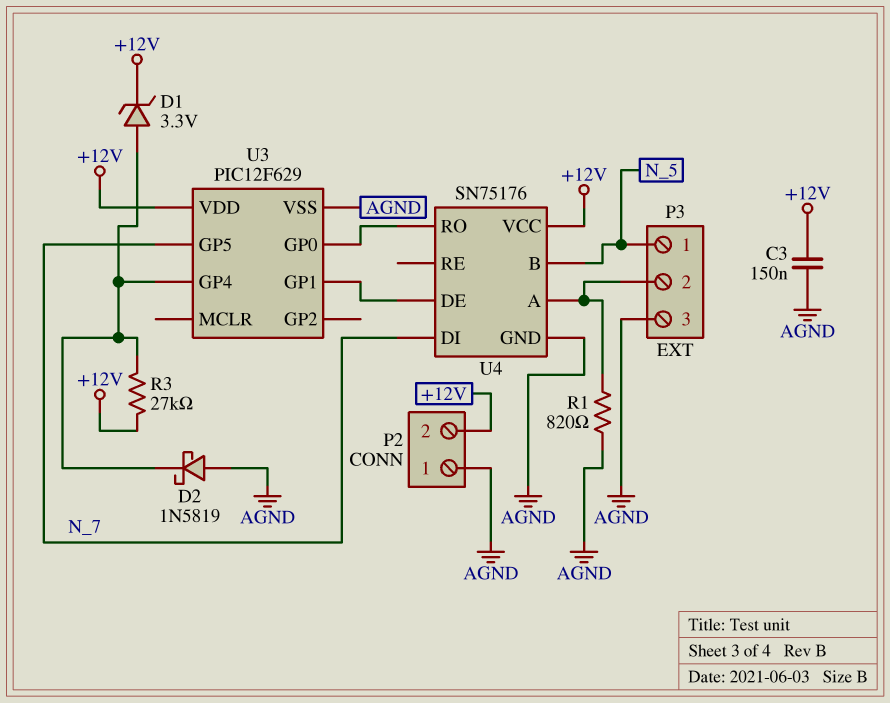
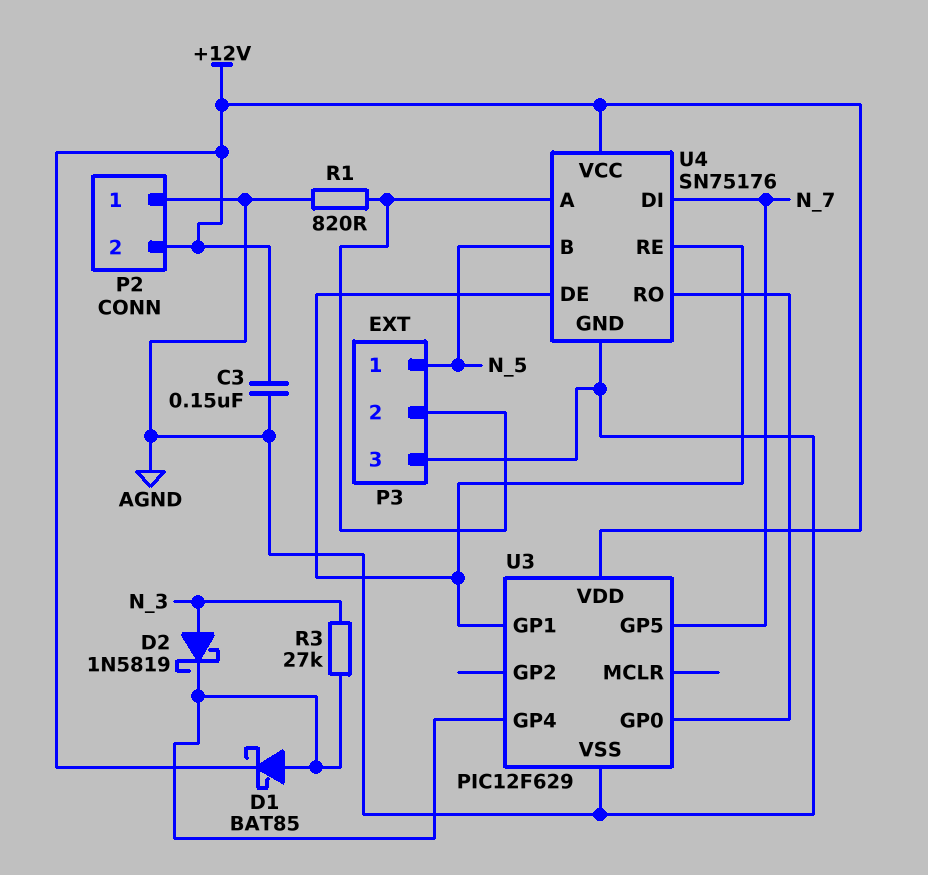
D1: zener 3.3V (A U3/GP4, K +12V) -> schottky BAT85 (A U3/GP4, K +12V)
D2: schottky 1N5819 (A AGND, K U3/GP4) -> schottky 1N5819 (A N_3, K U3/GP4)
R3: 27k (+12V, U3/GP4) -> 27k (N_3, U3/GP4)
U4 pin RE: none -> U3/GP1

